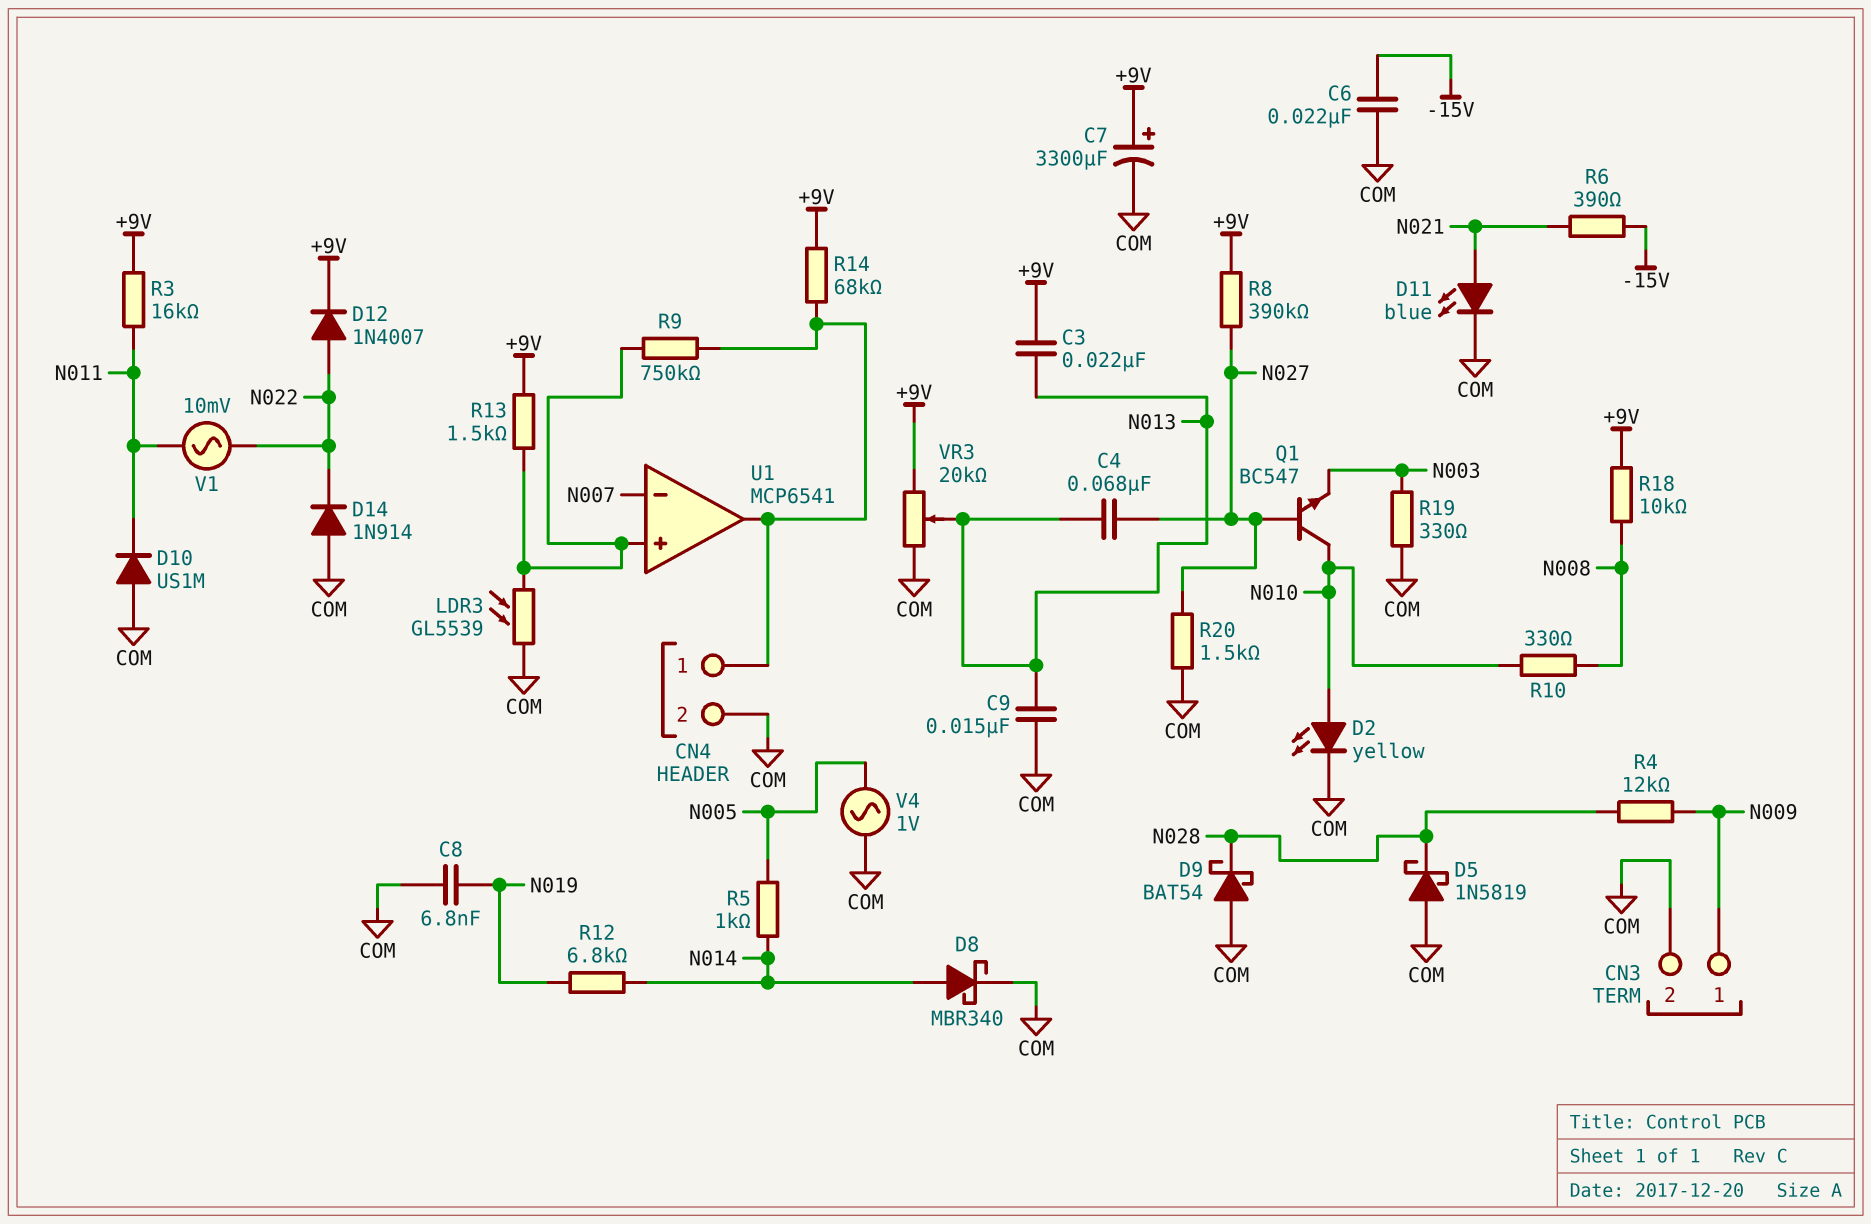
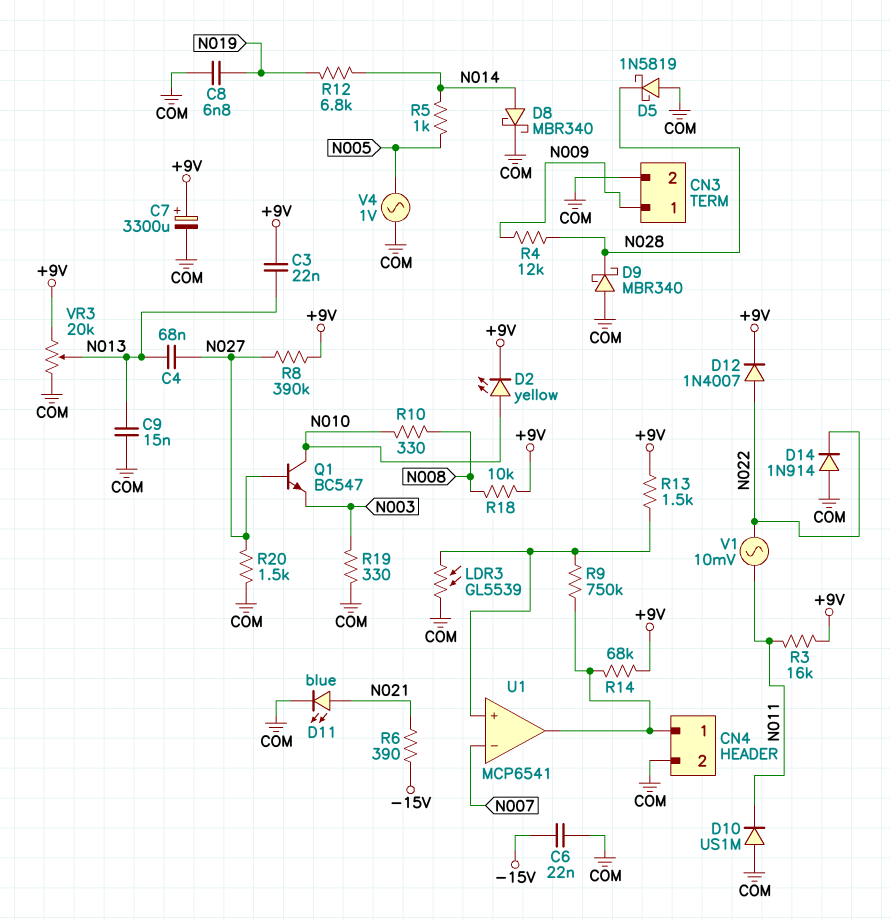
D2: LED yellow (A N010, K COM) -> LED yellow (A N010, K +9V)
D9: schottky BAT54 (A COM, K N028) -> schottky MBR340 (A COM, K N028)

